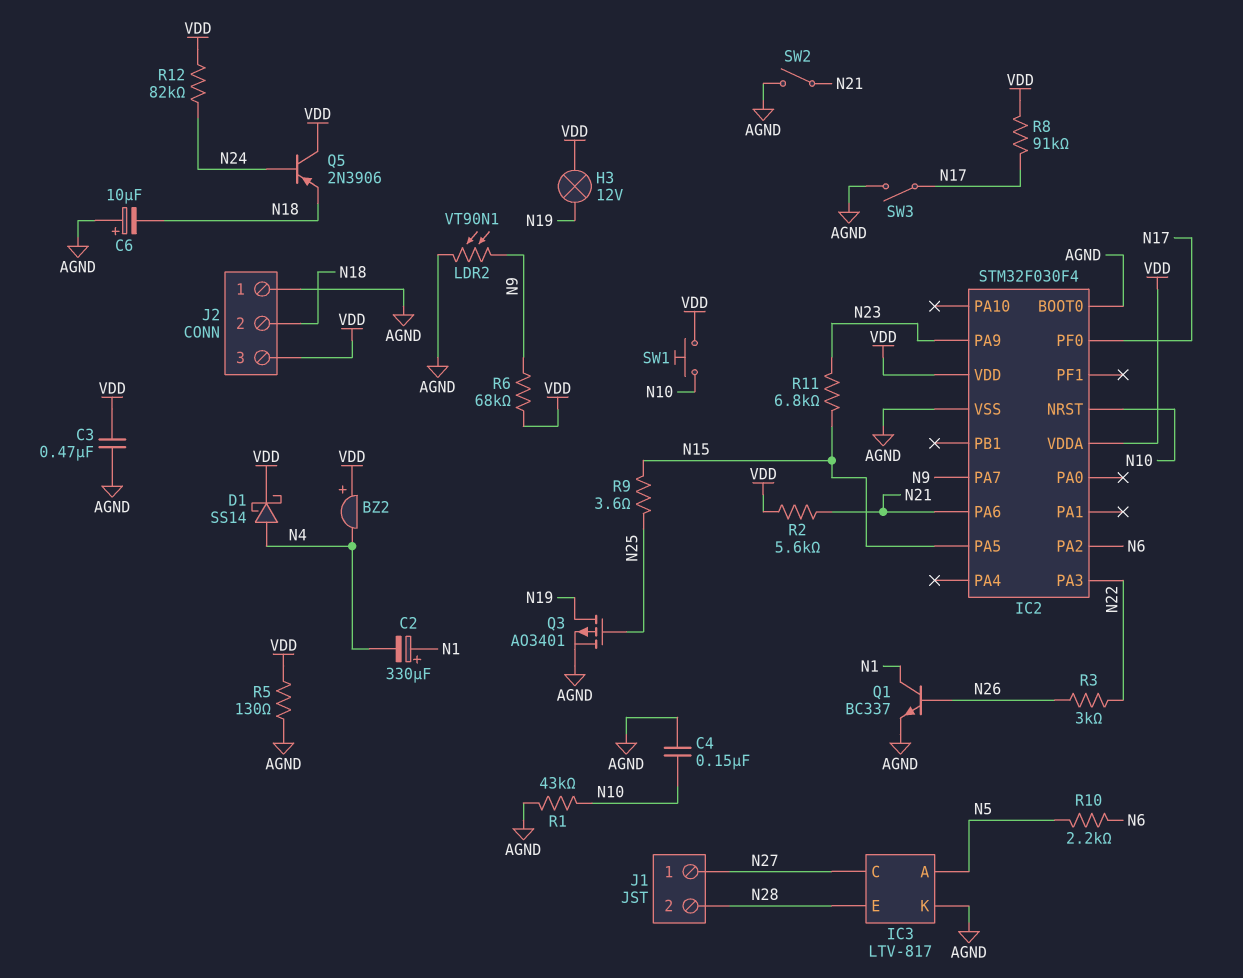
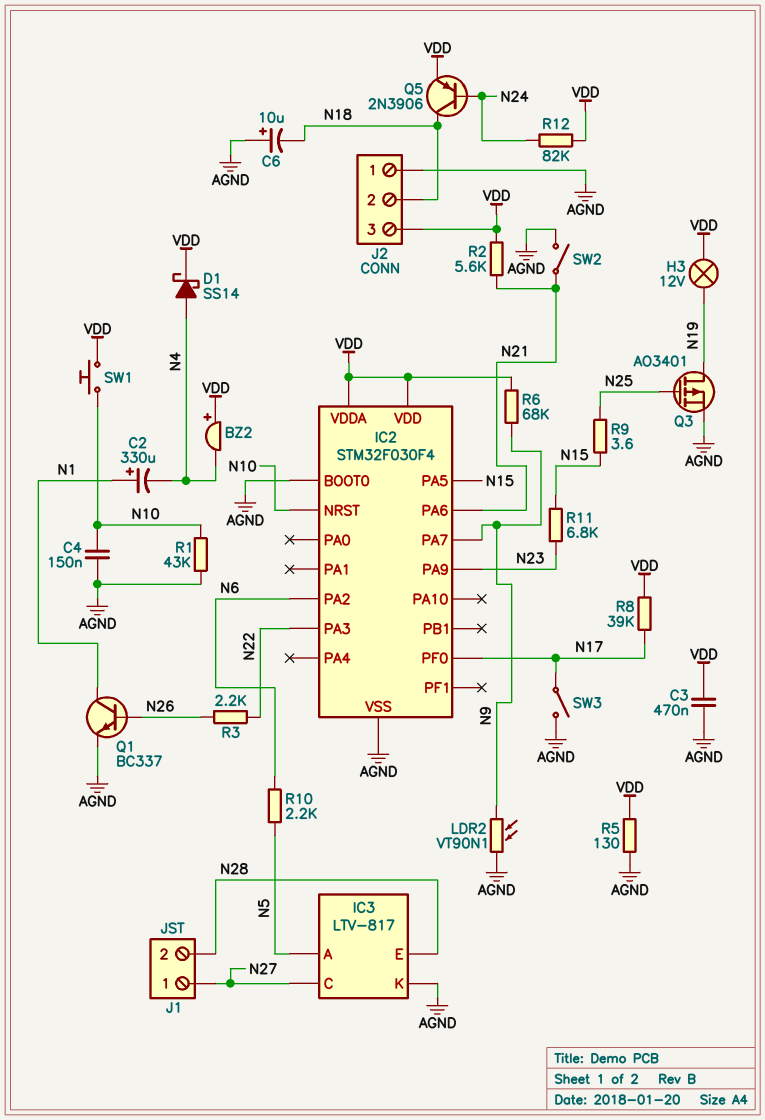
Q5: PNP 2N3906 (B N24, C VDD, E N18) -> PNP 2N3906 (B N24, C N18, E VDD)
R3: 3k (N22, N26) -> 2.2k (N22, N26)
R8: 91k (N17, VDD) -> 39k (N17, VDD)

